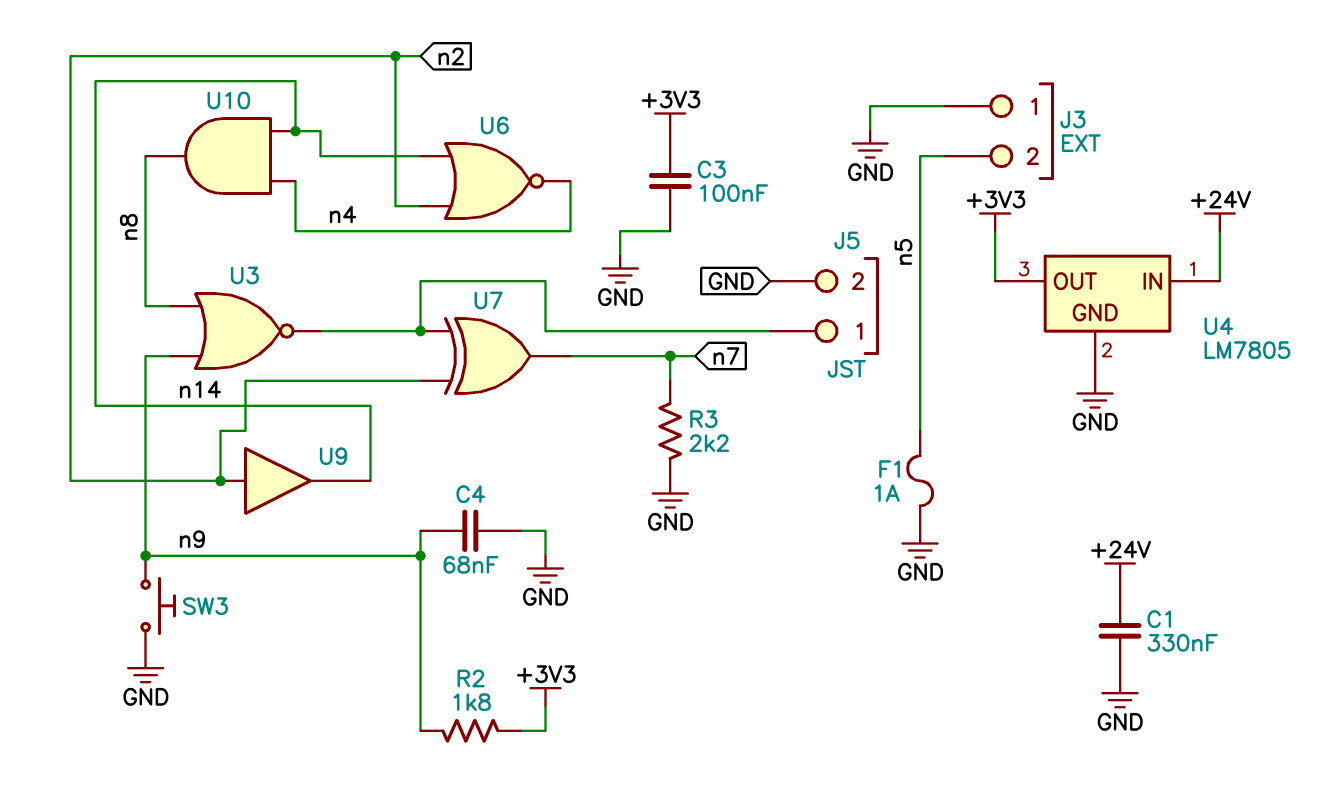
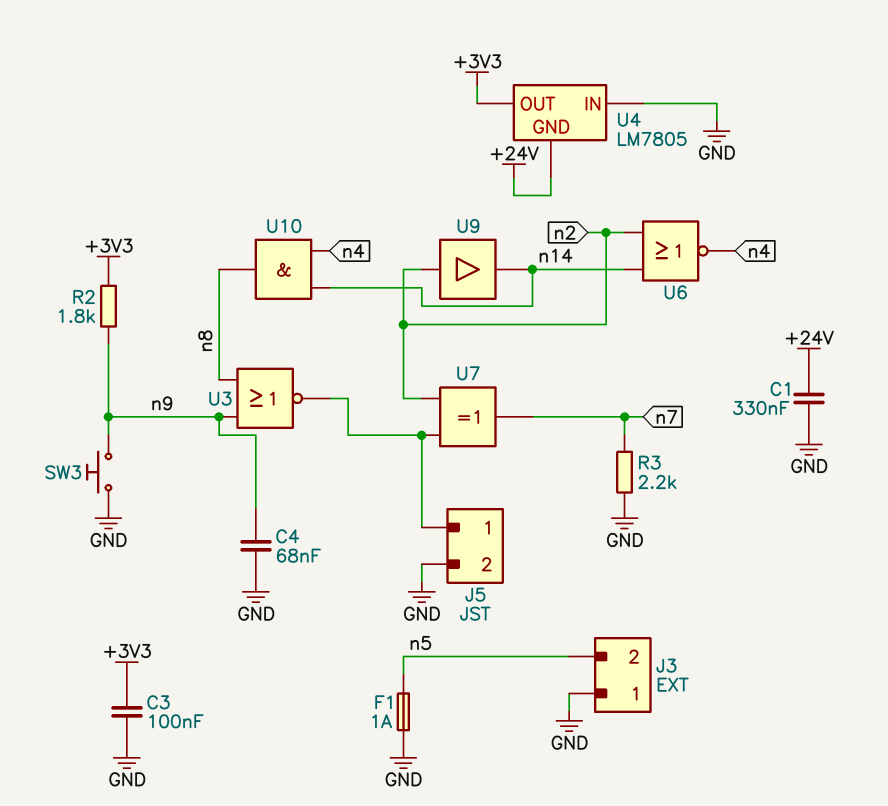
U4 pin GND: GND -> +24V
U4 pin IN: +24V -> GND

